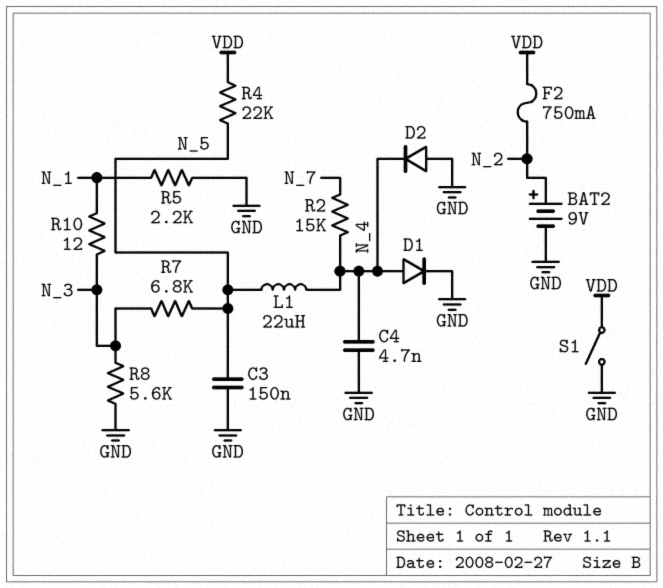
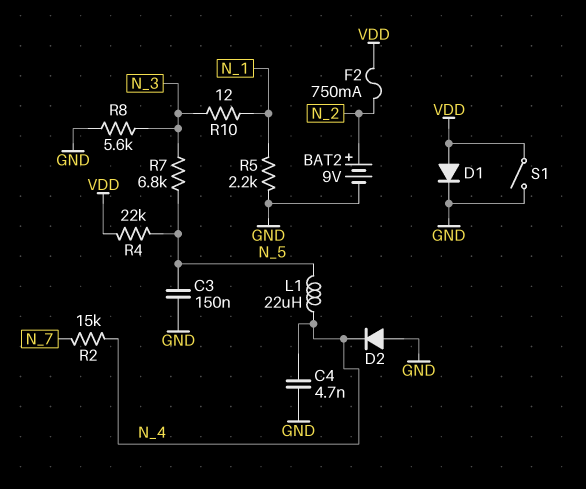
D1: diode (A N_4, K GND) -> diode (A VDD, K GND)

